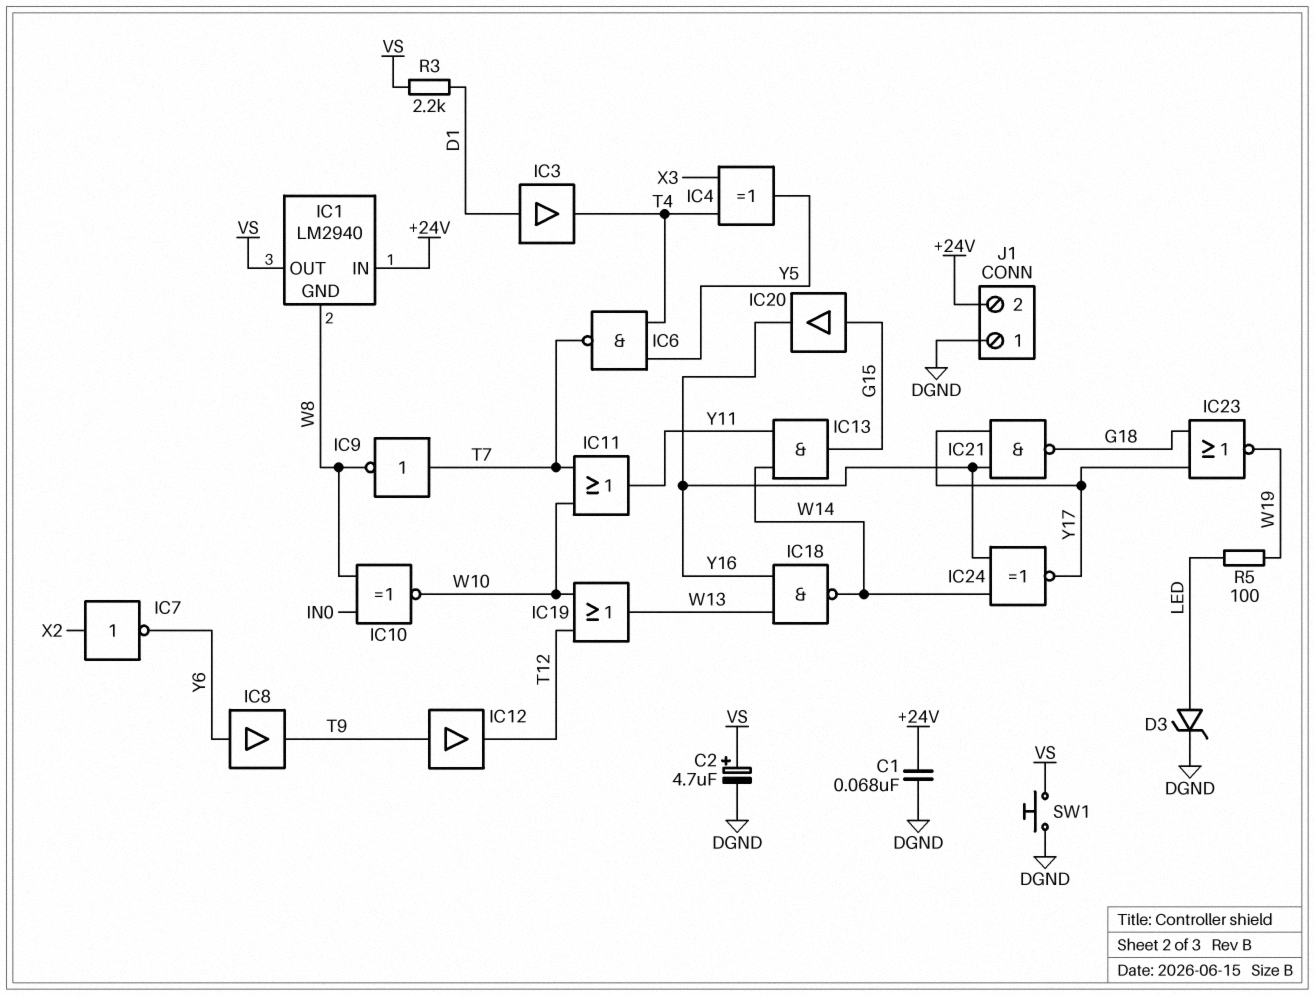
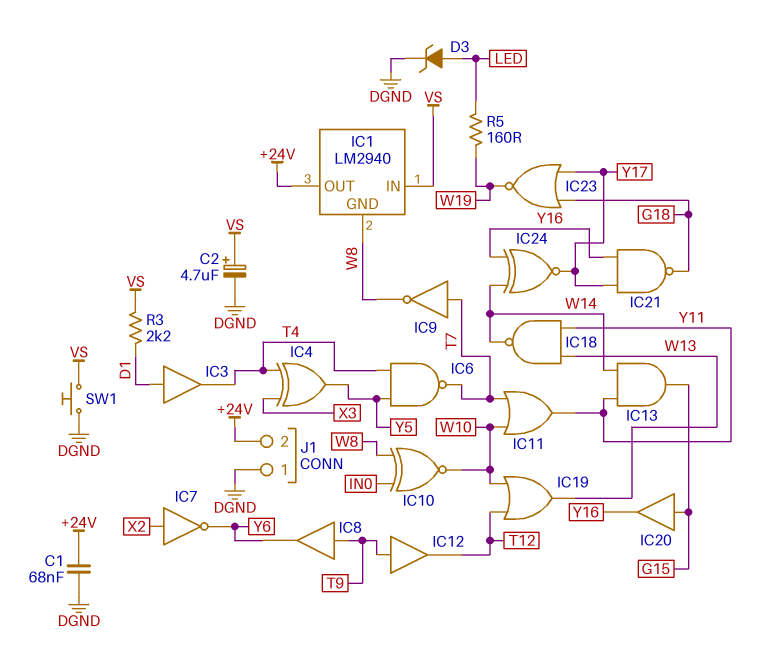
IC1 pin IN: +24V -> VS
IC1 pin OUT: VS -> +24V
IC8: buffer (in Y6, out T9) -> buffer (in T9, out Y6)
IC18: NAND (in W13, in Y16, out W14) -> NAND (in W13, in Y11, out W14)
R5: 100 (LED, W19) -> 160 (LED, W19)

